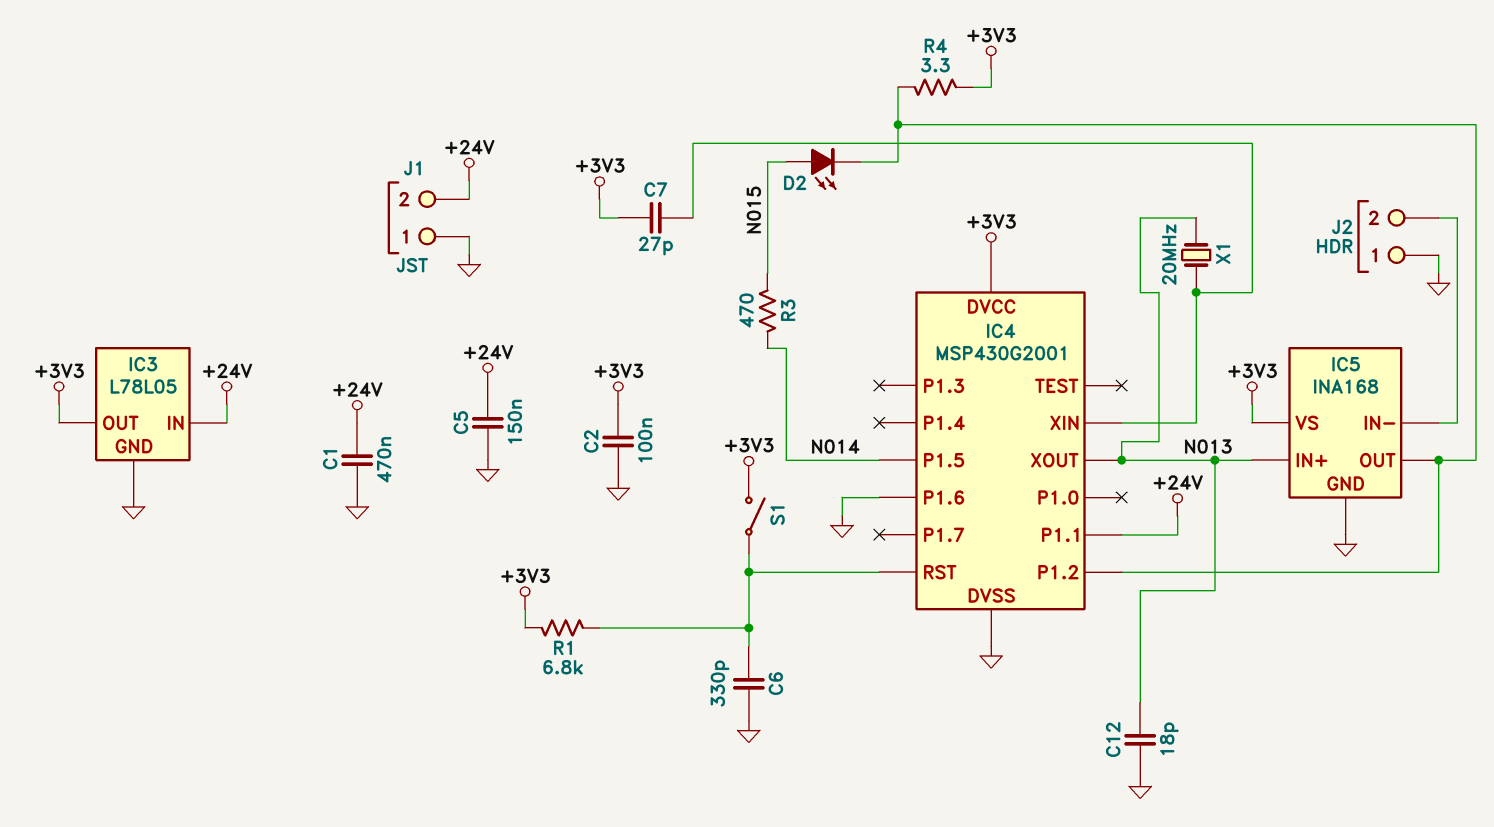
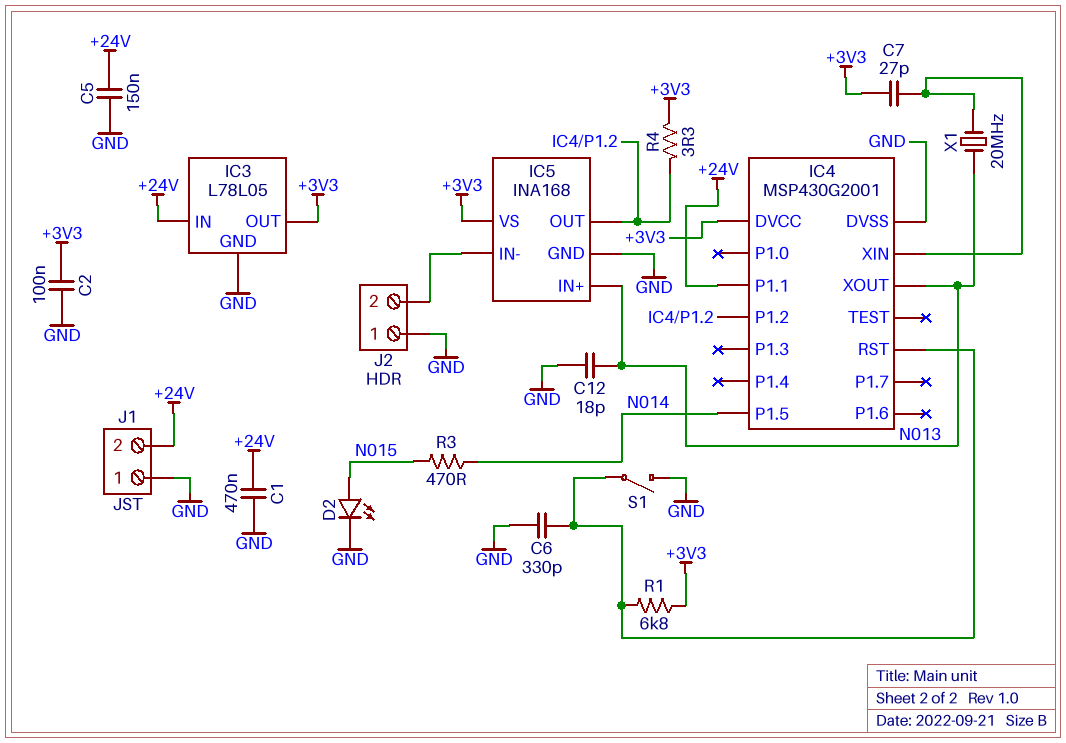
D2: LED (A N015, K IC4/P1.2) -> LED (A N015, K GND)
IC4 pin P1.6: GND -> none
S1: switch (+3V3, IC4/RST) -> switch (GND, IC4/RST)

